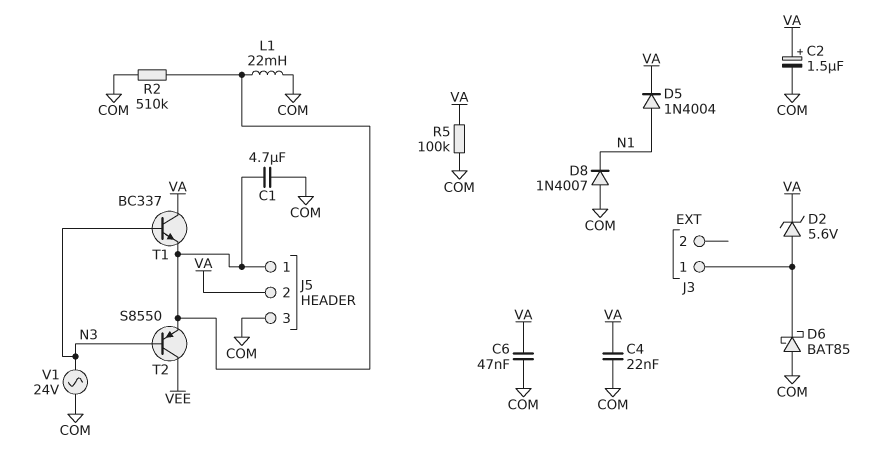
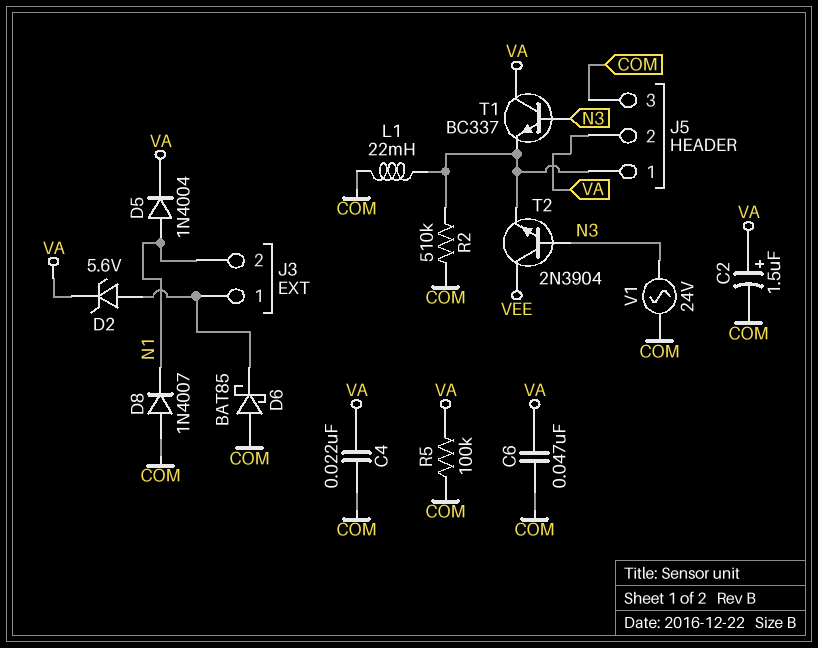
C1: 4.7uF (COM, J5/1) -> none
J3 pin 2: none -> N1
T2: PNP S8550 (B N3, C VEE, E J5/1) -> NPN 2N3904 (B N3, C VEE, E J5/1)

